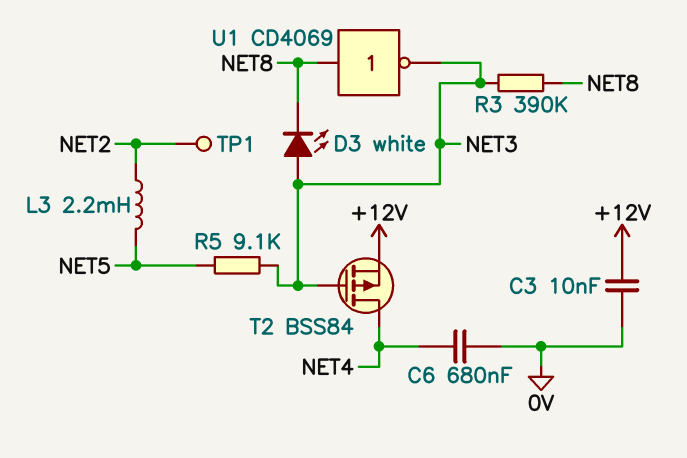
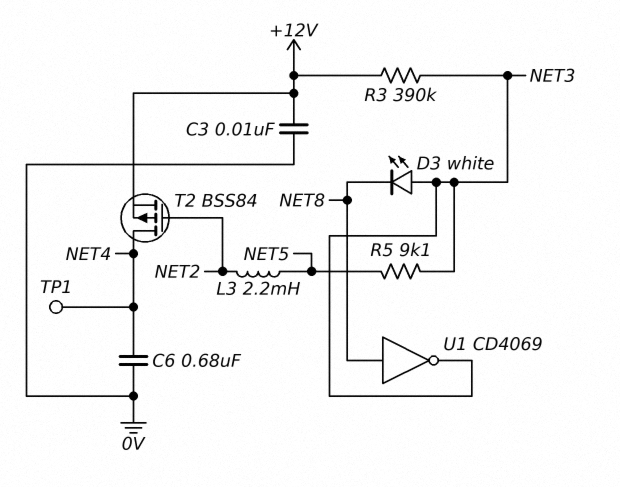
R3: 390k (NET3, NET8) -> 390k (+12V, NET3)
T2: PMOS BSS84 (G NET3, D NET4, S +12V) -> PMOS BSS84 (G NET2, D NET4, S +12V)
TP1: test point (NET2) -> test point (NET4)

